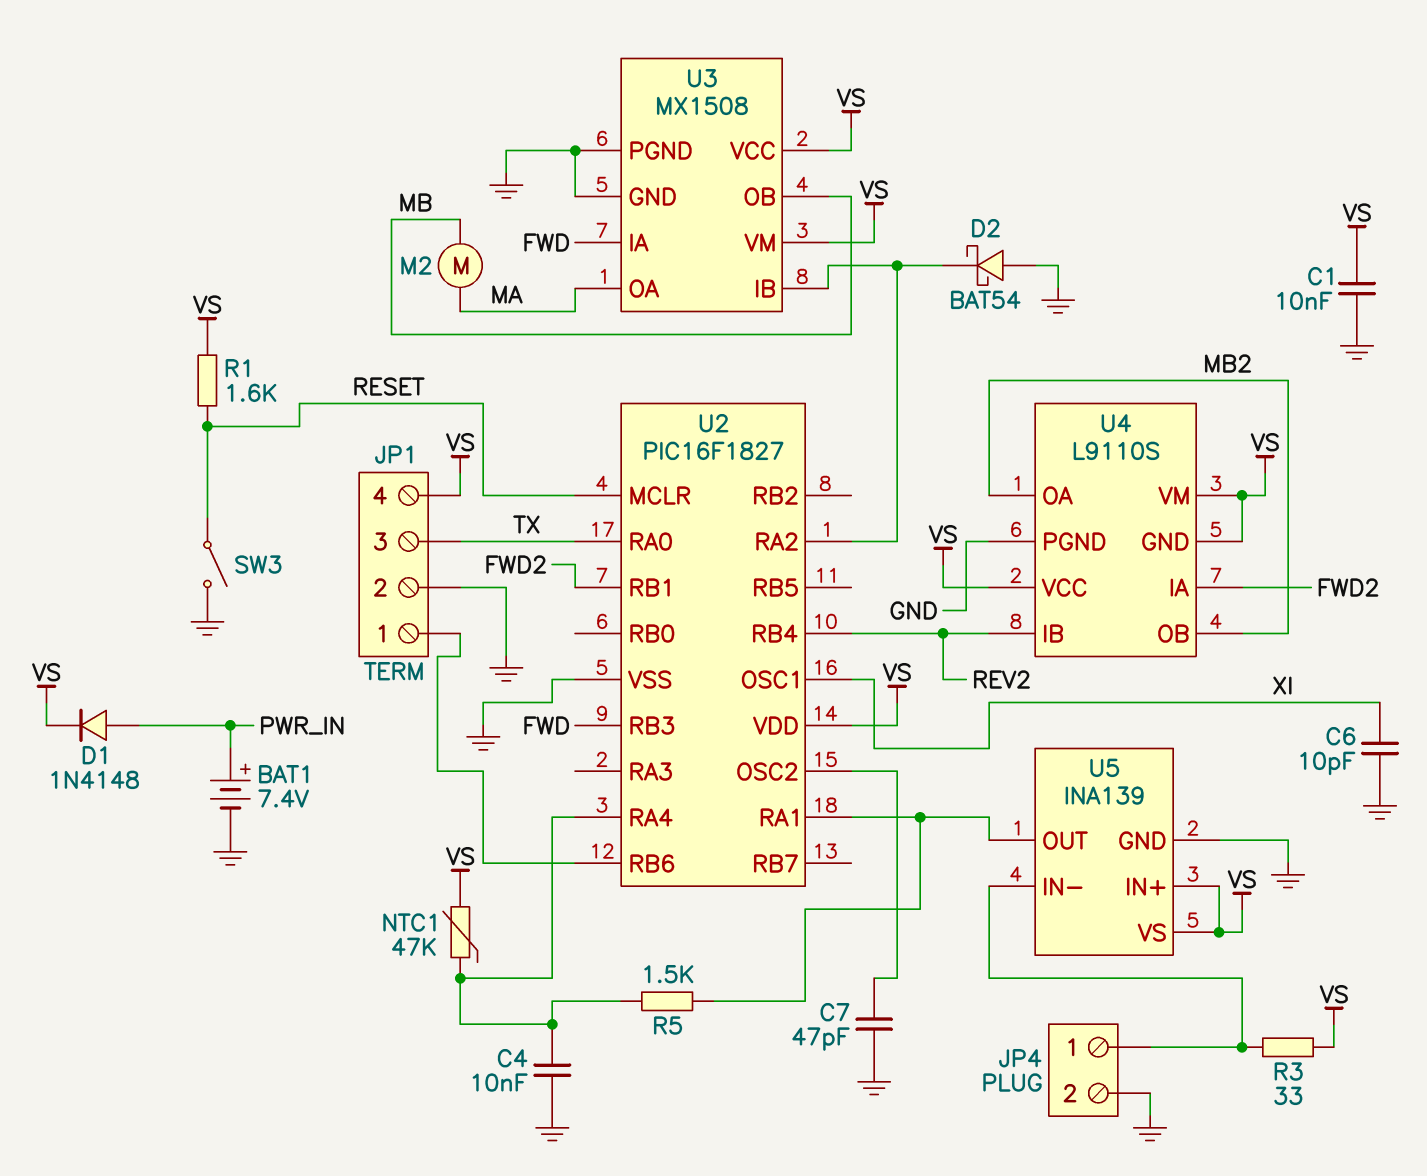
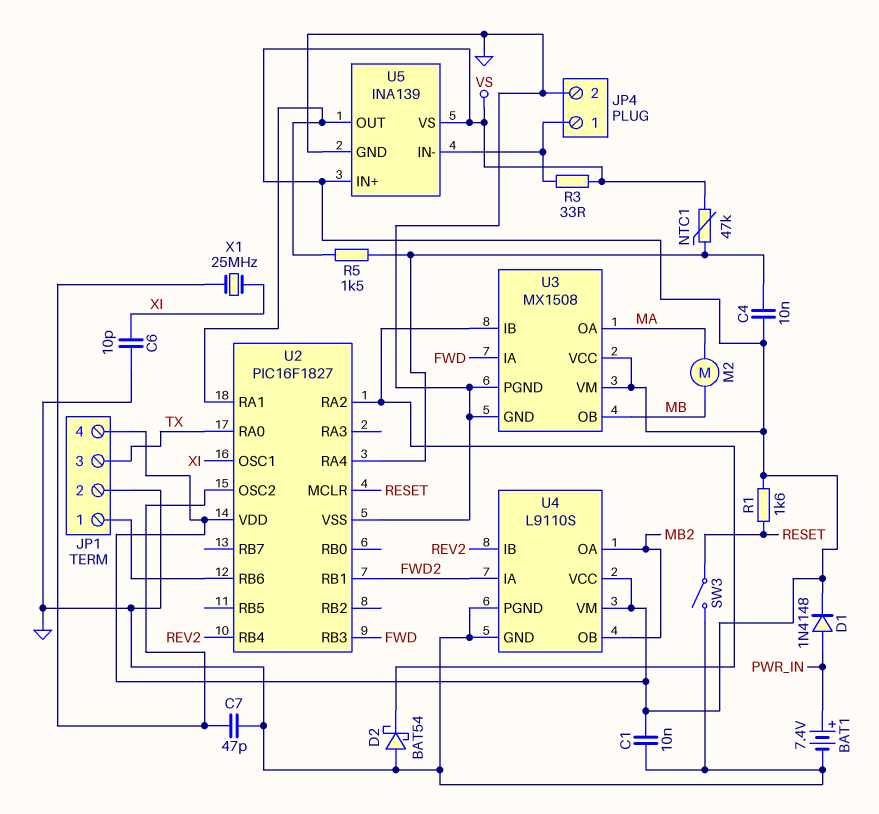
C4: 10nF (GND, U2/RA4) -> 10nF (U2/RA4, VS)
U4 pin GND: VS -> GND
X1: none -> 25MHz (U2/OSC2, XI)

